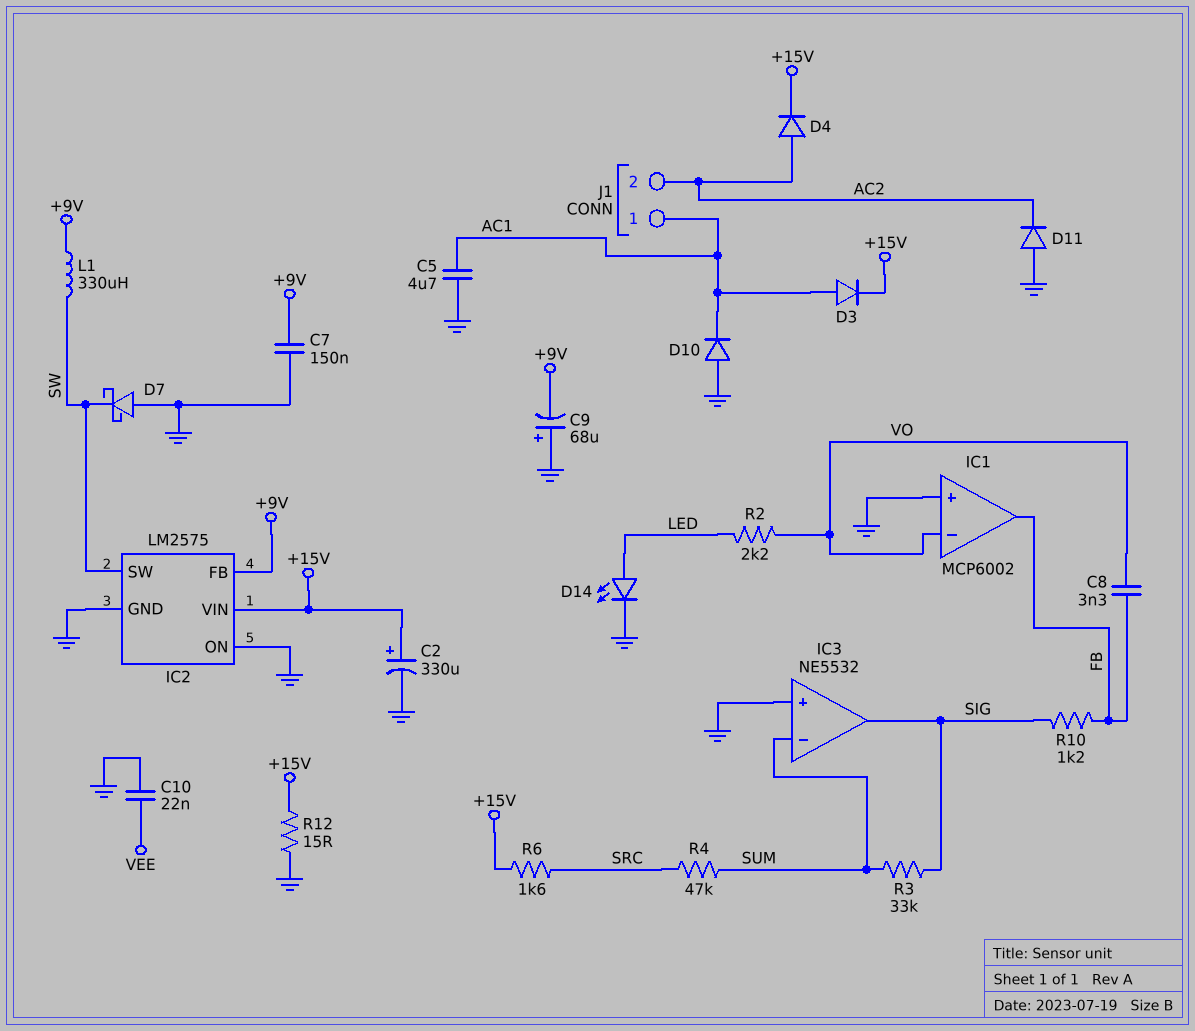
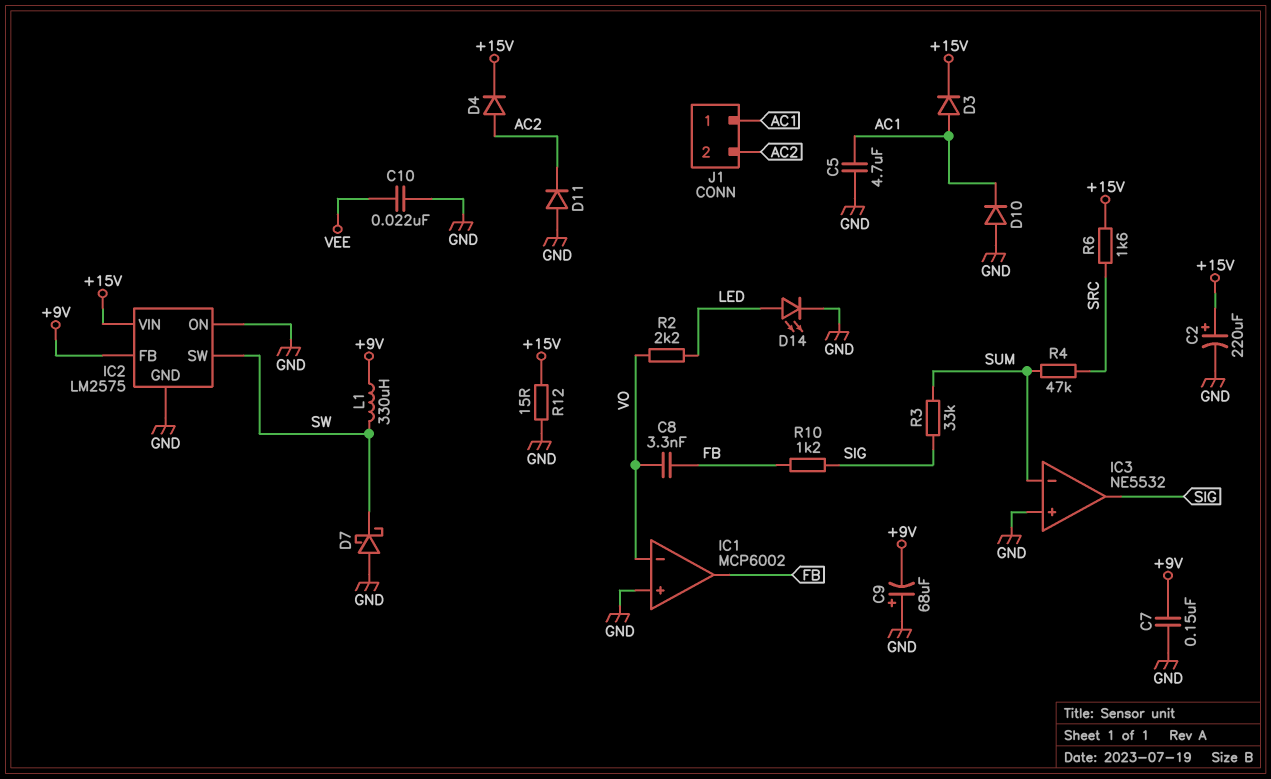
C2: 330uF (plus +15V, minus GND) -> 220uF (plus +15V, minus GND)

